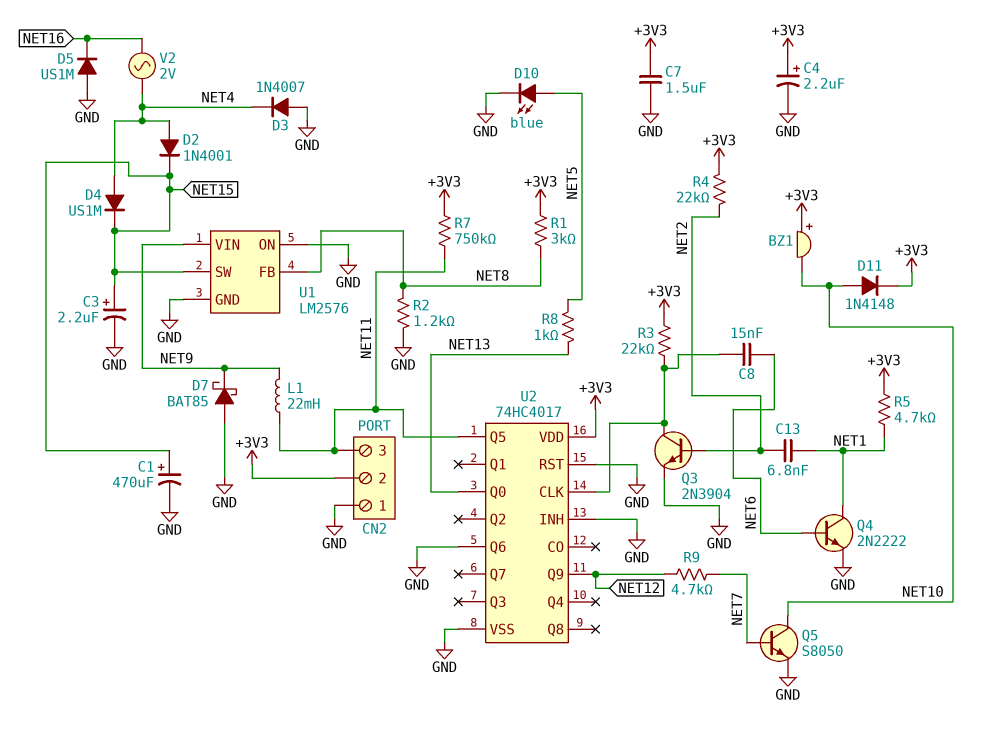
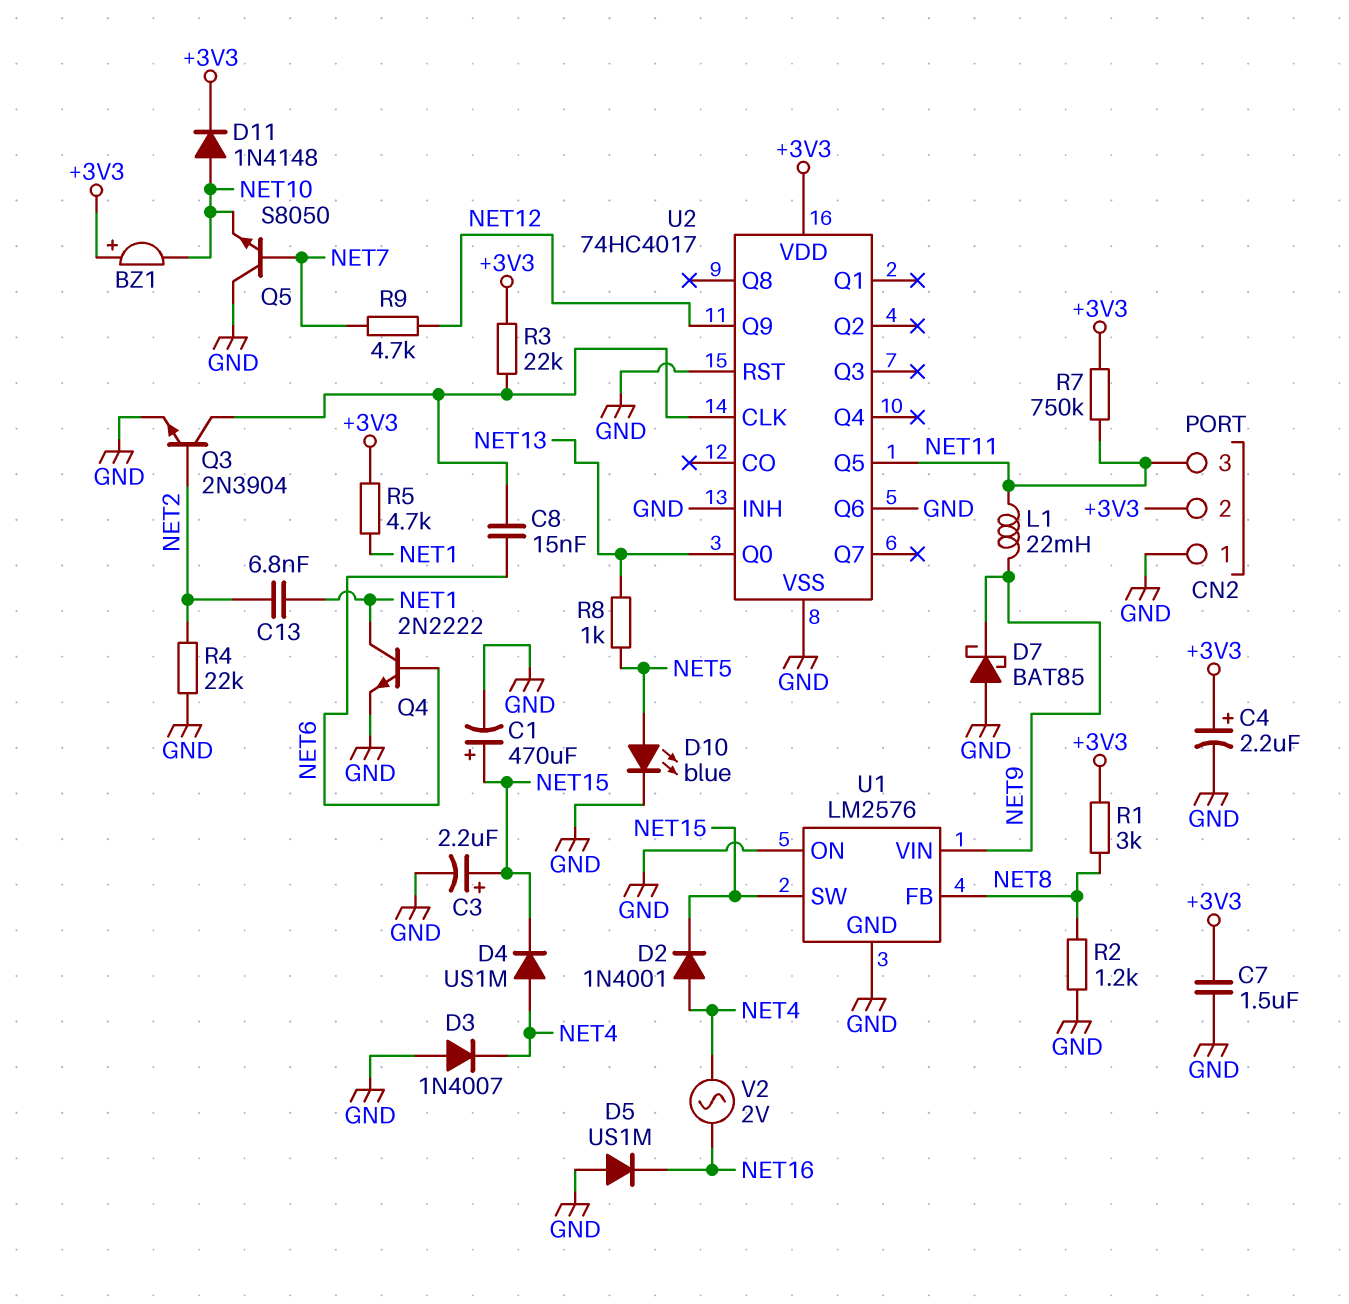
Q5: NPN S8050 (B NET7, C NET10, E GND) -> NPN S8050 (B NET7, C GND, E NET10)
R4: 22k (+3V3, NET2) -> 22k (GND, NET2)

